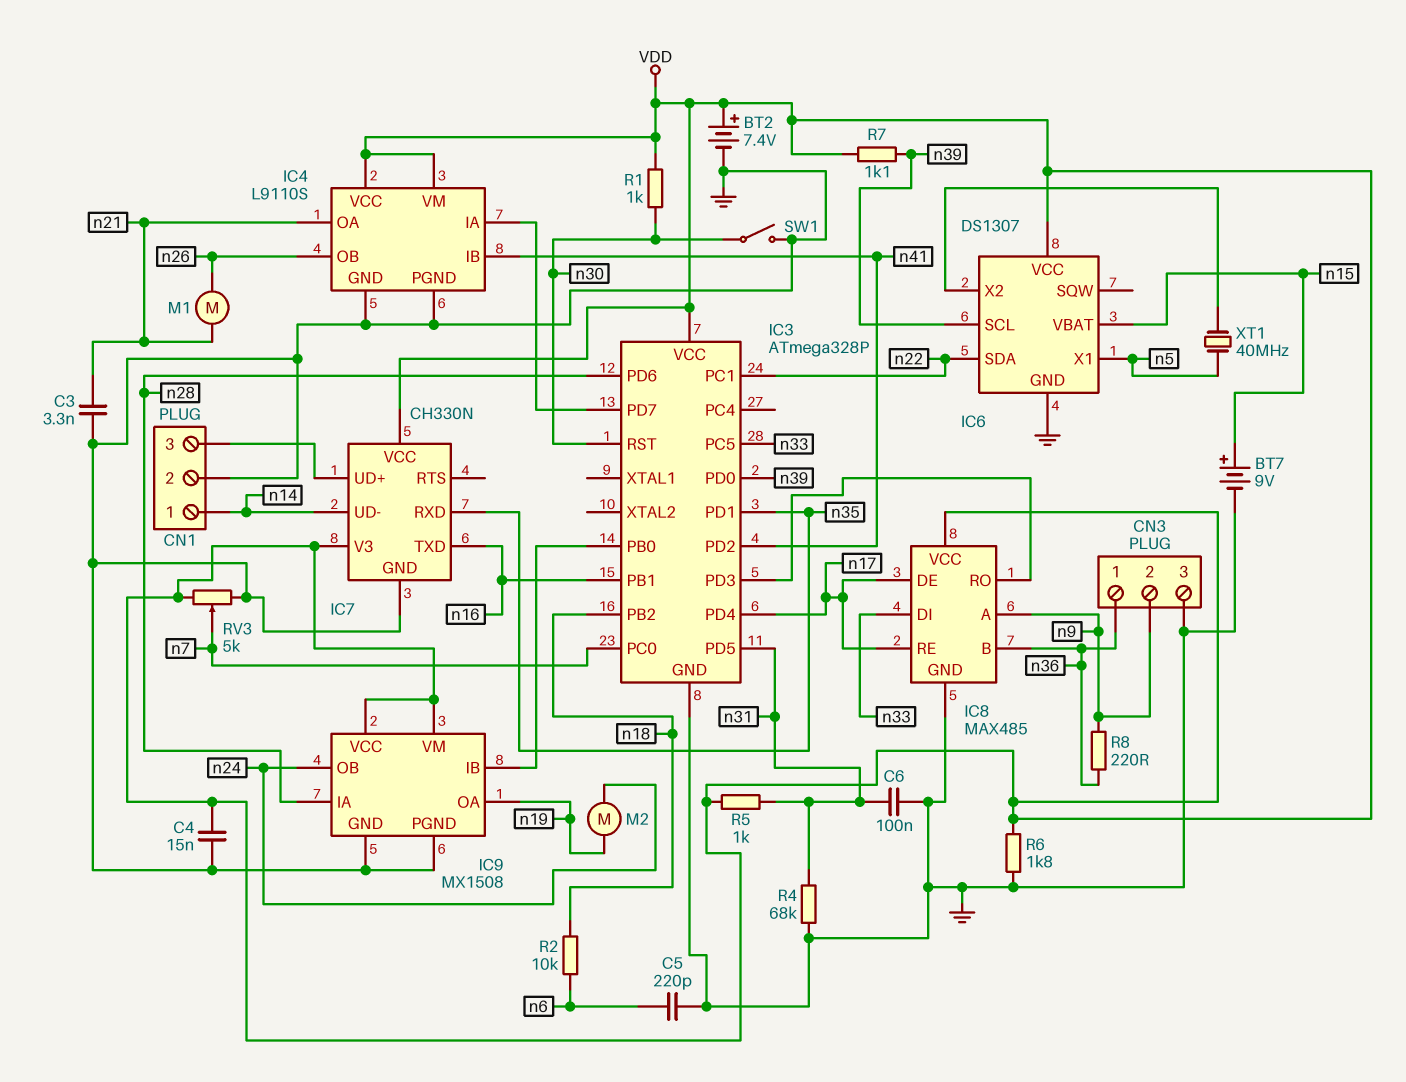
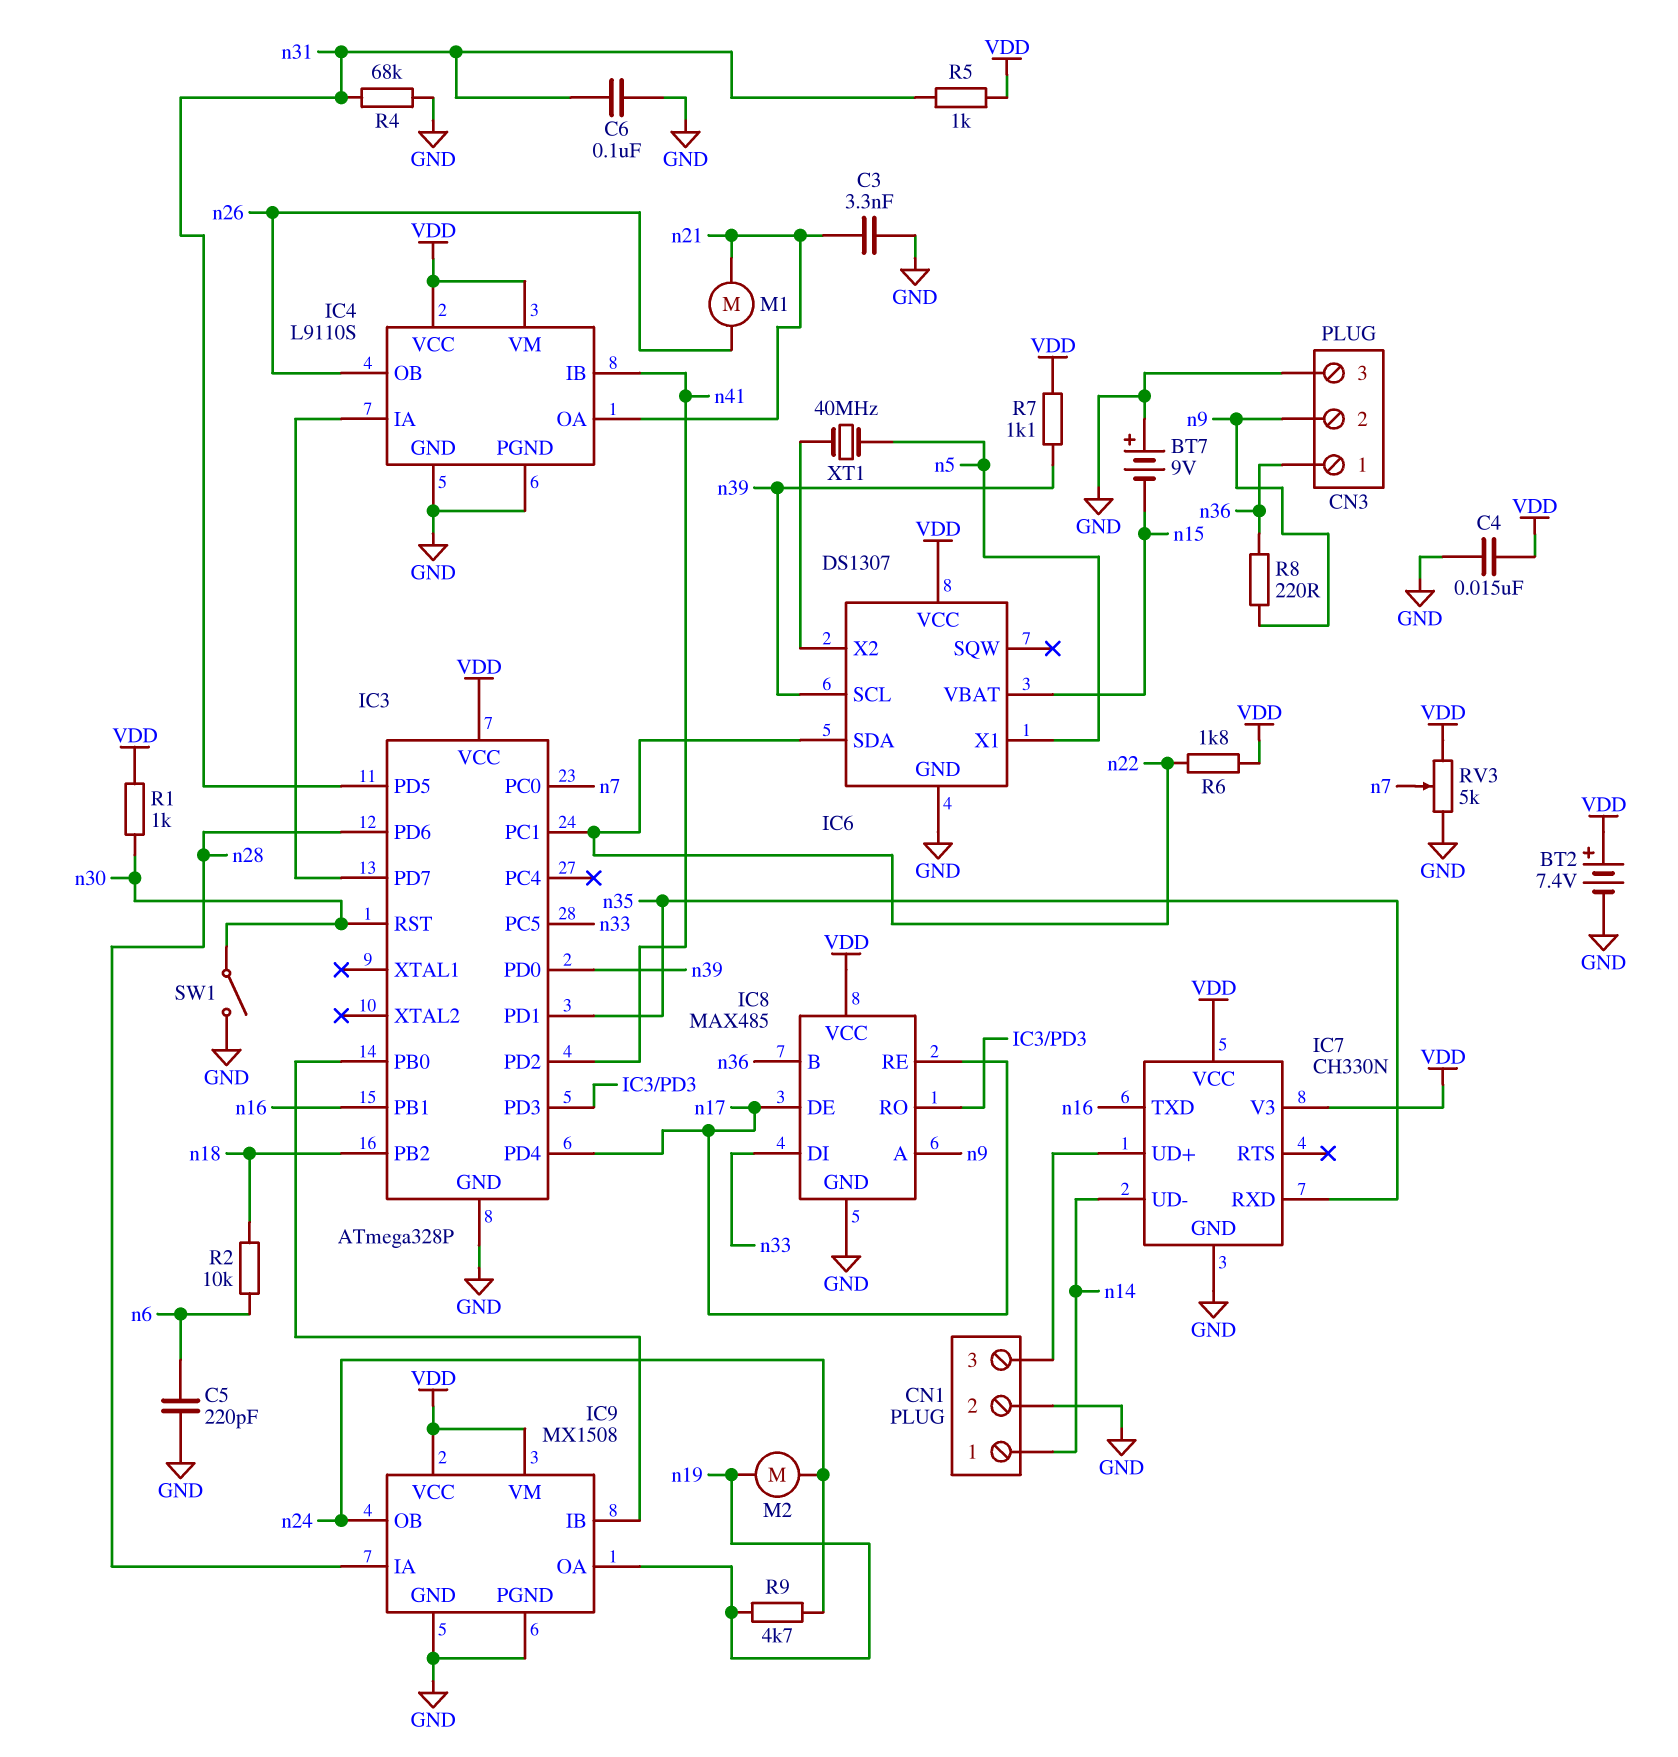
BT7: 9V (plus n15, minus GND) -> 9V (plus GND, minus n15)
R6: 1.8k (GND, VDD) -> 1.8k (VDD, n22)
R9: none -> 4.7k (n19, n24)

